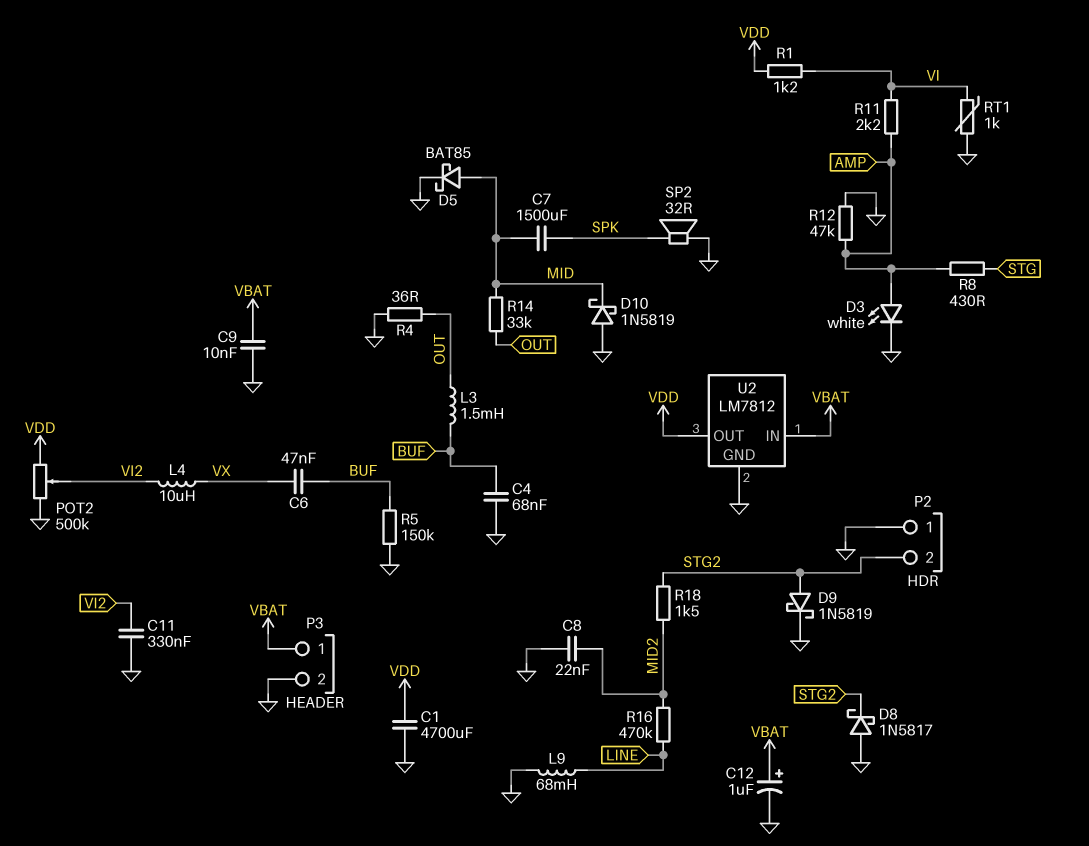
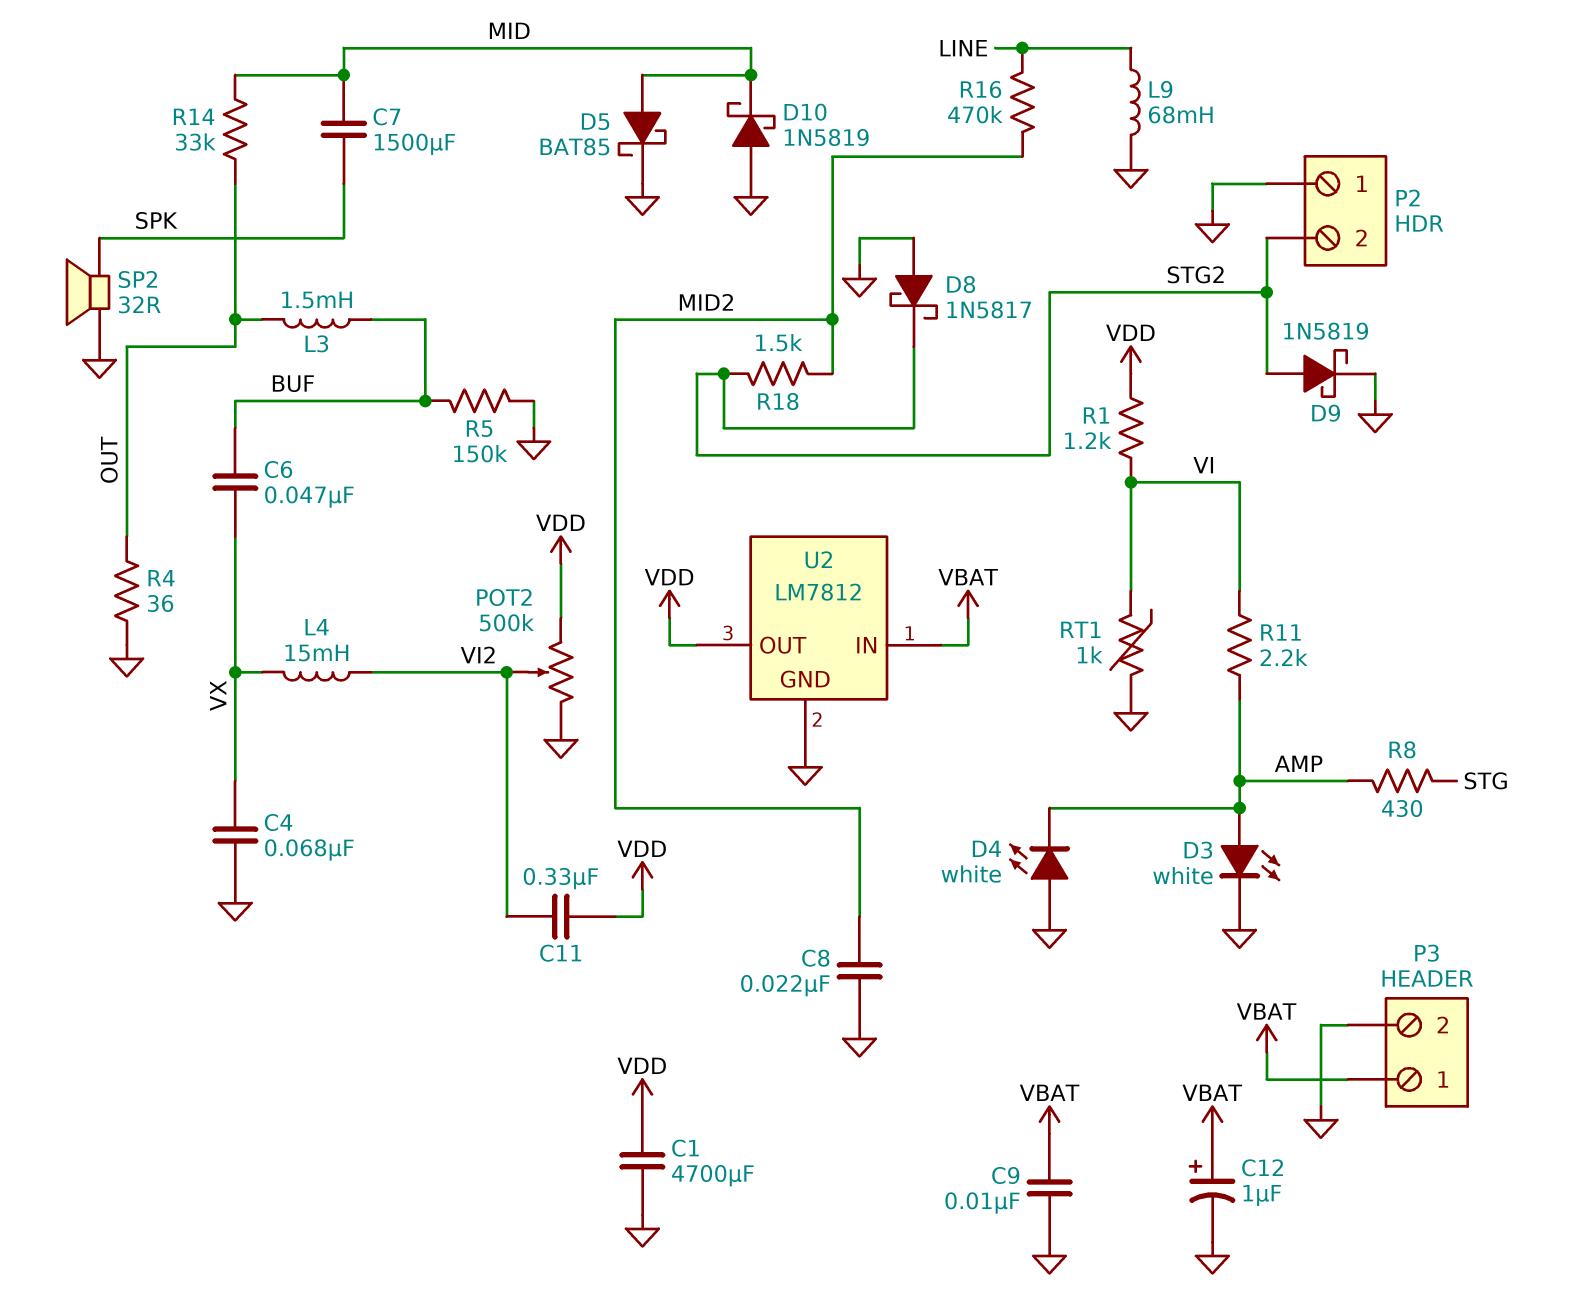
C4: 68nF (BUF, GND) -> 68nF (GND, VX)
C11: 330nF (GND, VI2) -> 330nF (VDD, VI2)
D4: none -> LED white (A GND, K AMP)
L4: 10uH (VI2, VX) -> 15mH (VI2, VX)
R12: 47k (AMP, GND) -> none

